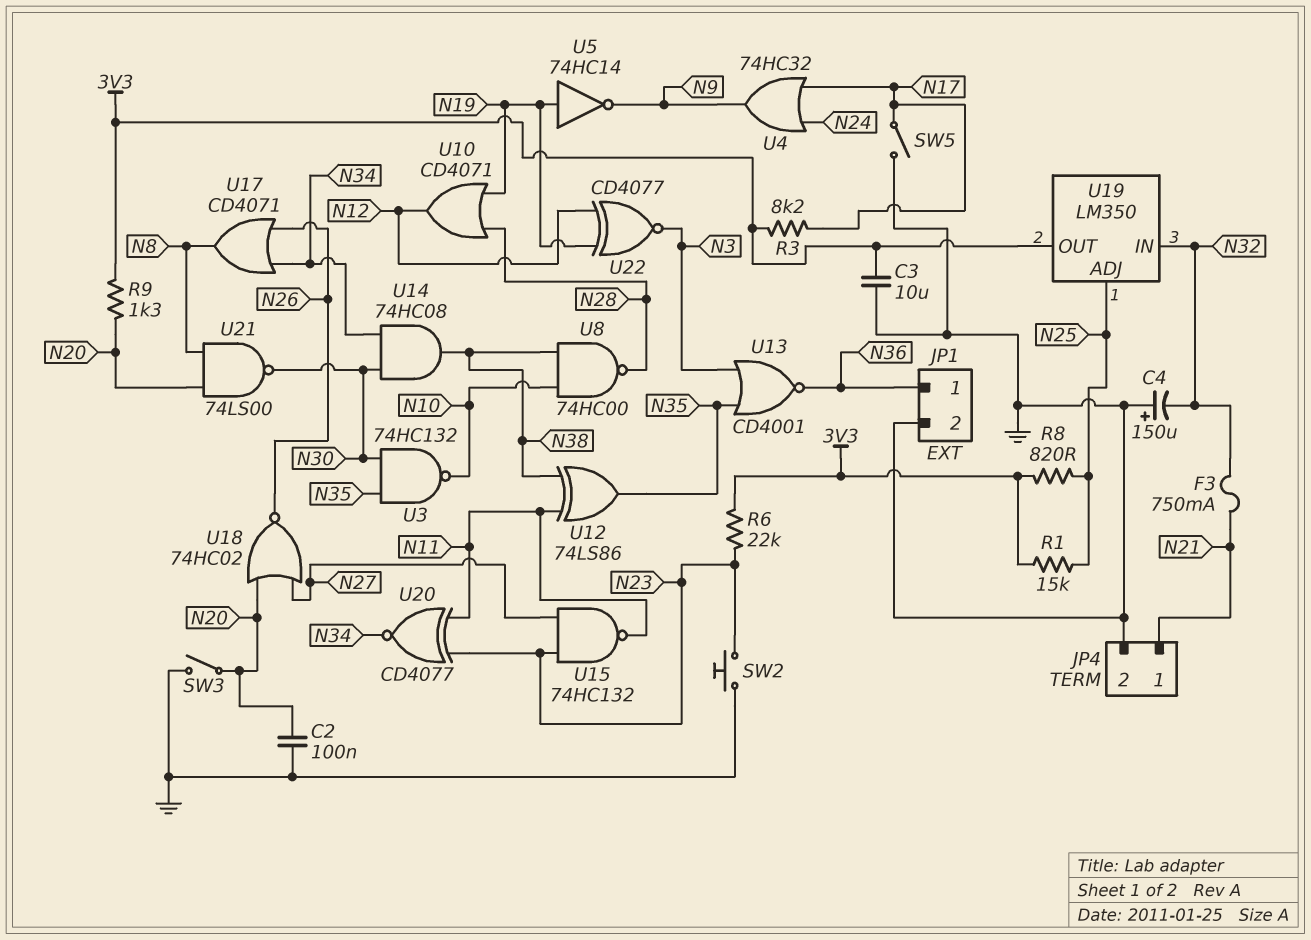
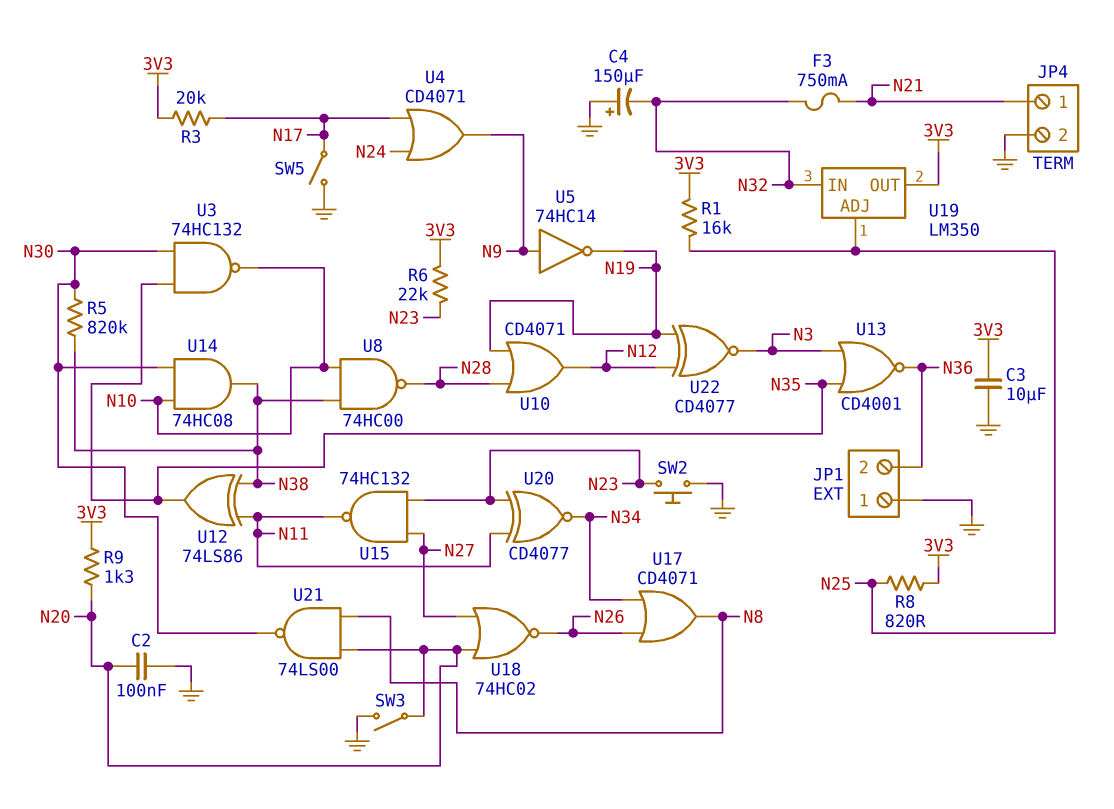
JP1 pin 1: N36 -> GND
JP1 pin 2: GND -> N36
R1: 15k (3V3, N25) -> 16k (3V3, N25)
R3: 8.2k (3V3, N17) -> 20k (3V3, N17)
R5: none -> 820k (N30, N38)
U4: OR 74HC32 (in N17, in N24, out N9) -> OR CD4071 (in N17, in N24, out N9)
U5: NOT 74HC14 (in N19, out N9) -> NOT 74HC14 (in N9, out N19)
U14: AND 74HC08 (in N30, in N34, out N38) -> AND 74HC08 (in N10, in N30, out N38)

